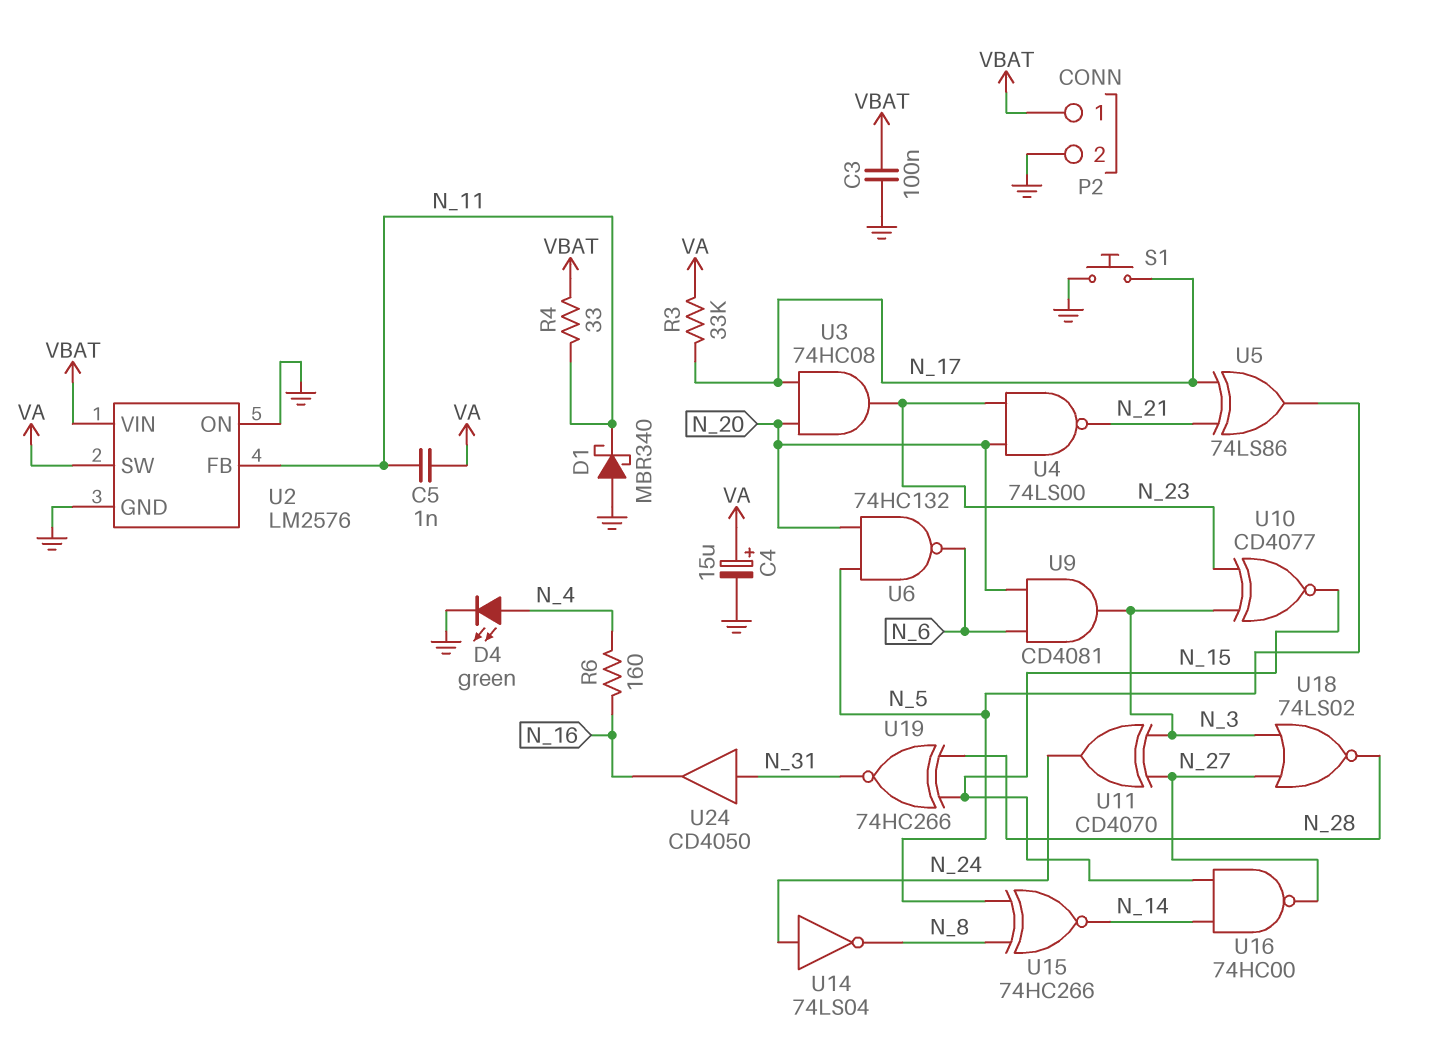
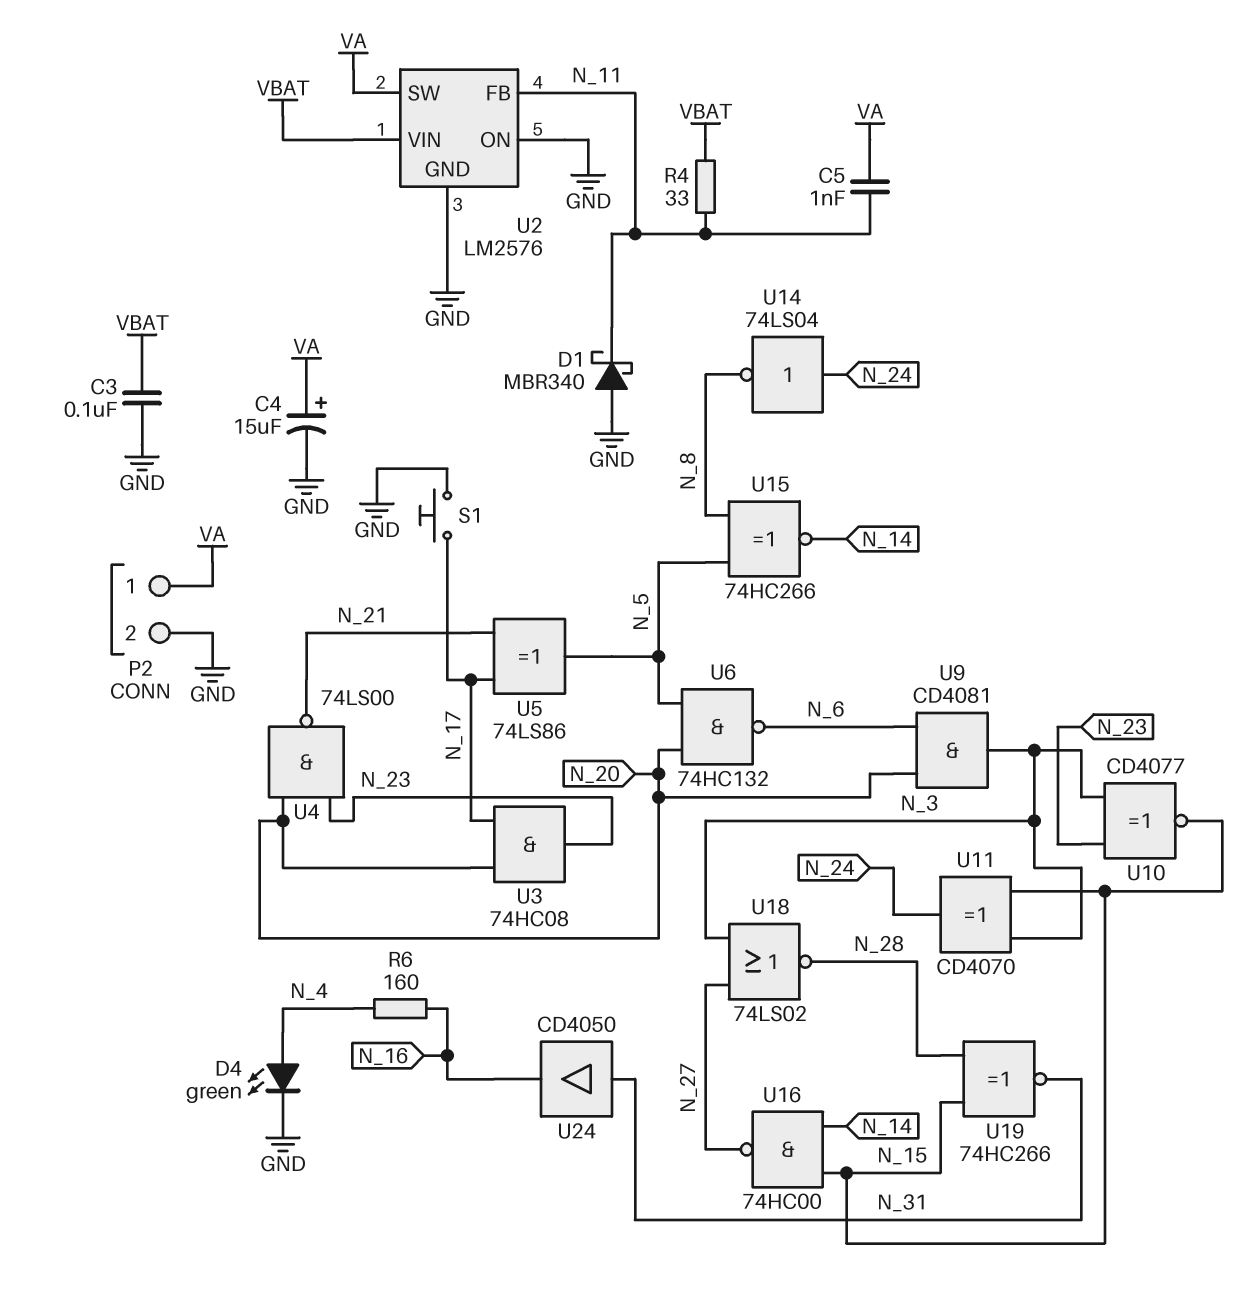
P2 pin 1: VBAT -> VA
R3: 33k (N_17, VA) -> none
U11: XOR CD4070 (in N_3, in N_27, out N_24) -> XOR CD4070 (in N_3, in N_15, out N_24)

